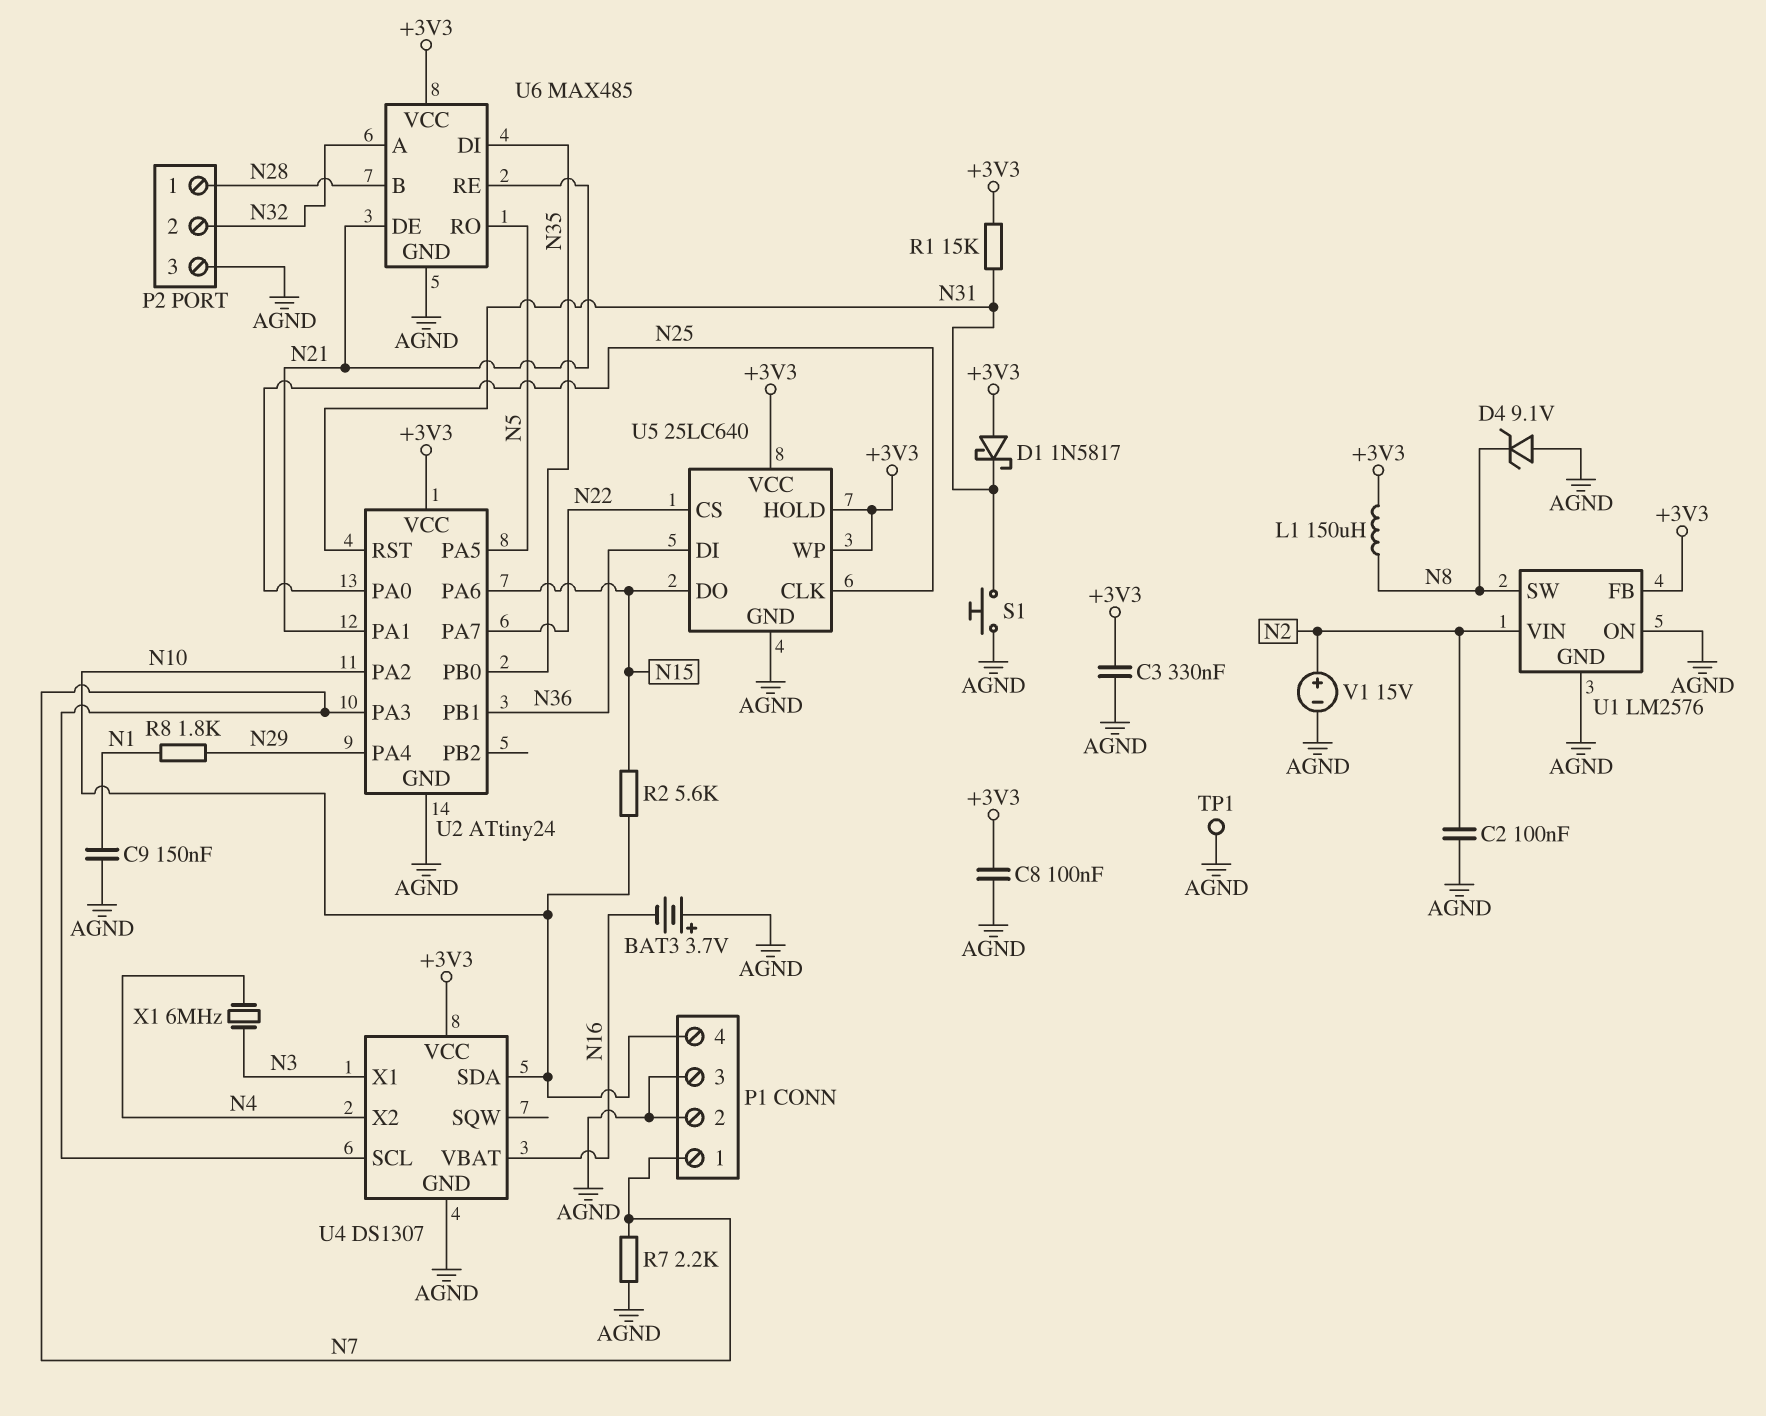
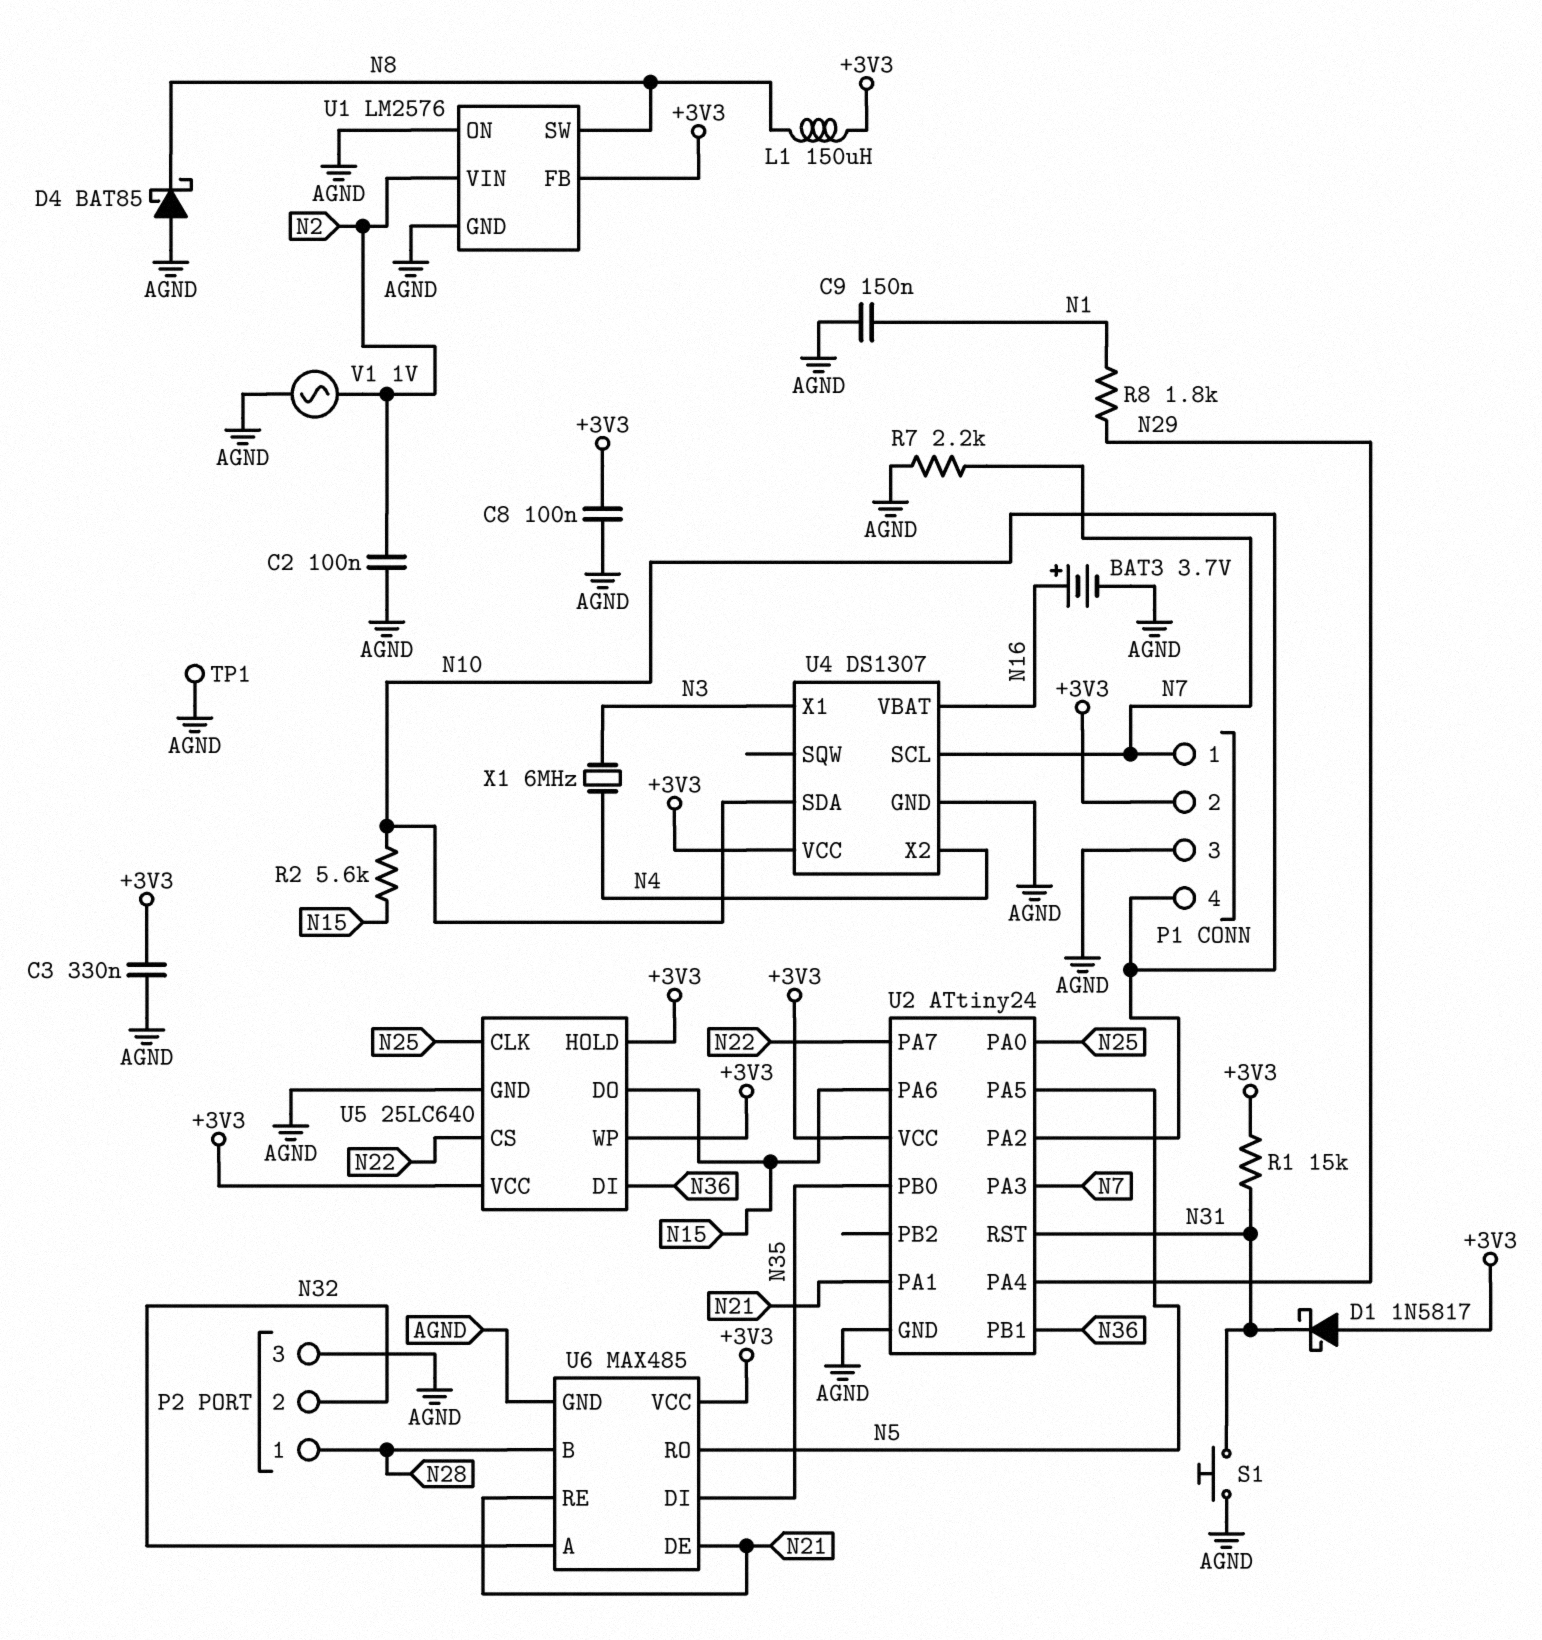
BAT3: 3.7V (plus AGND, minus N16) -> 3.7V (plus N16, minus AGND)
D4: zener 9.1V (A AGND, K N8) -> schottky BAT85 (A AGND, K N8)
P1 pin 2: AGND -> +3V3
V1: 15V (plus N2, minus AGND) -> AC 1V (AGND, N2)

